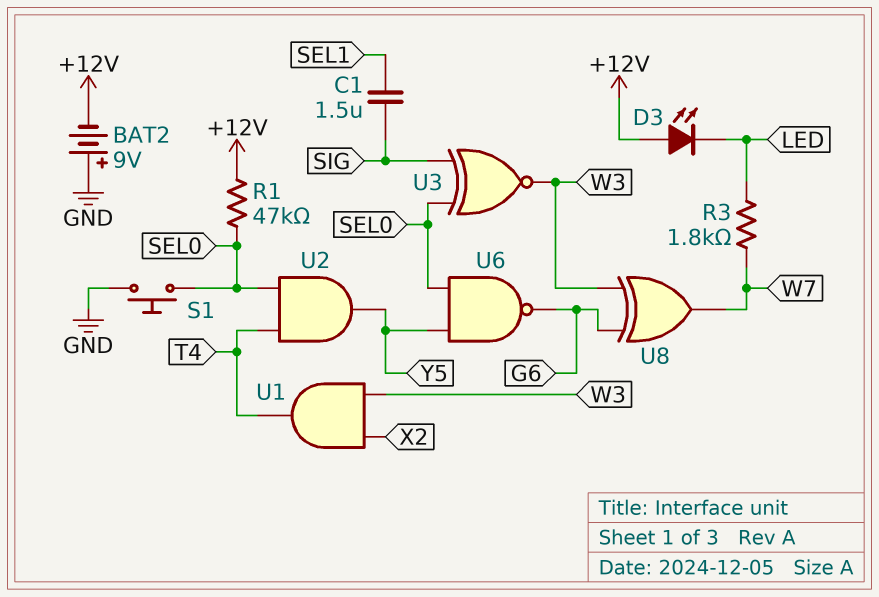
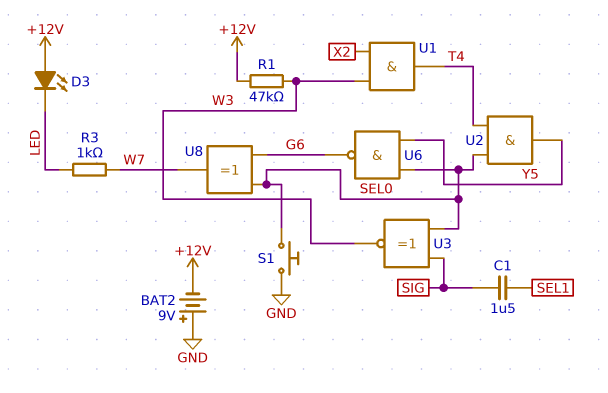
R1: 47k (+12V, SEL0) -> 47k (+12V, W3)
R3: 1.8k (LED, W7) -> 1k (LED, W7)
U8: XOR (in G6, in W3, out W7) -> XOR (in G6, in SEL0, out W7)

